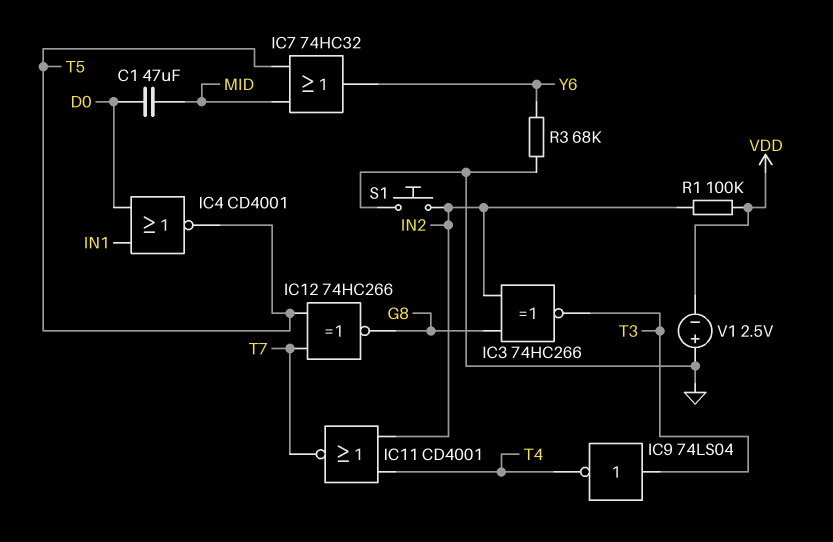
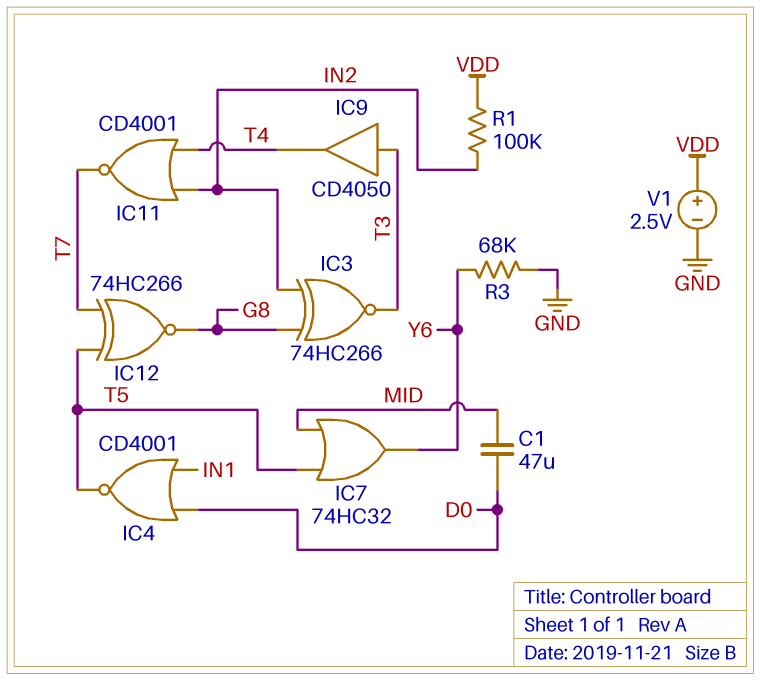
IC9: NOT 74LS04 (in T3, out T4) -> buffer CD4050 (in T3, out T4)
S1: button (GND, IN2) -> none
V1: 2.5V (plus GND, minus VDD) -> 2.5V (plus VDD, minus GND)

